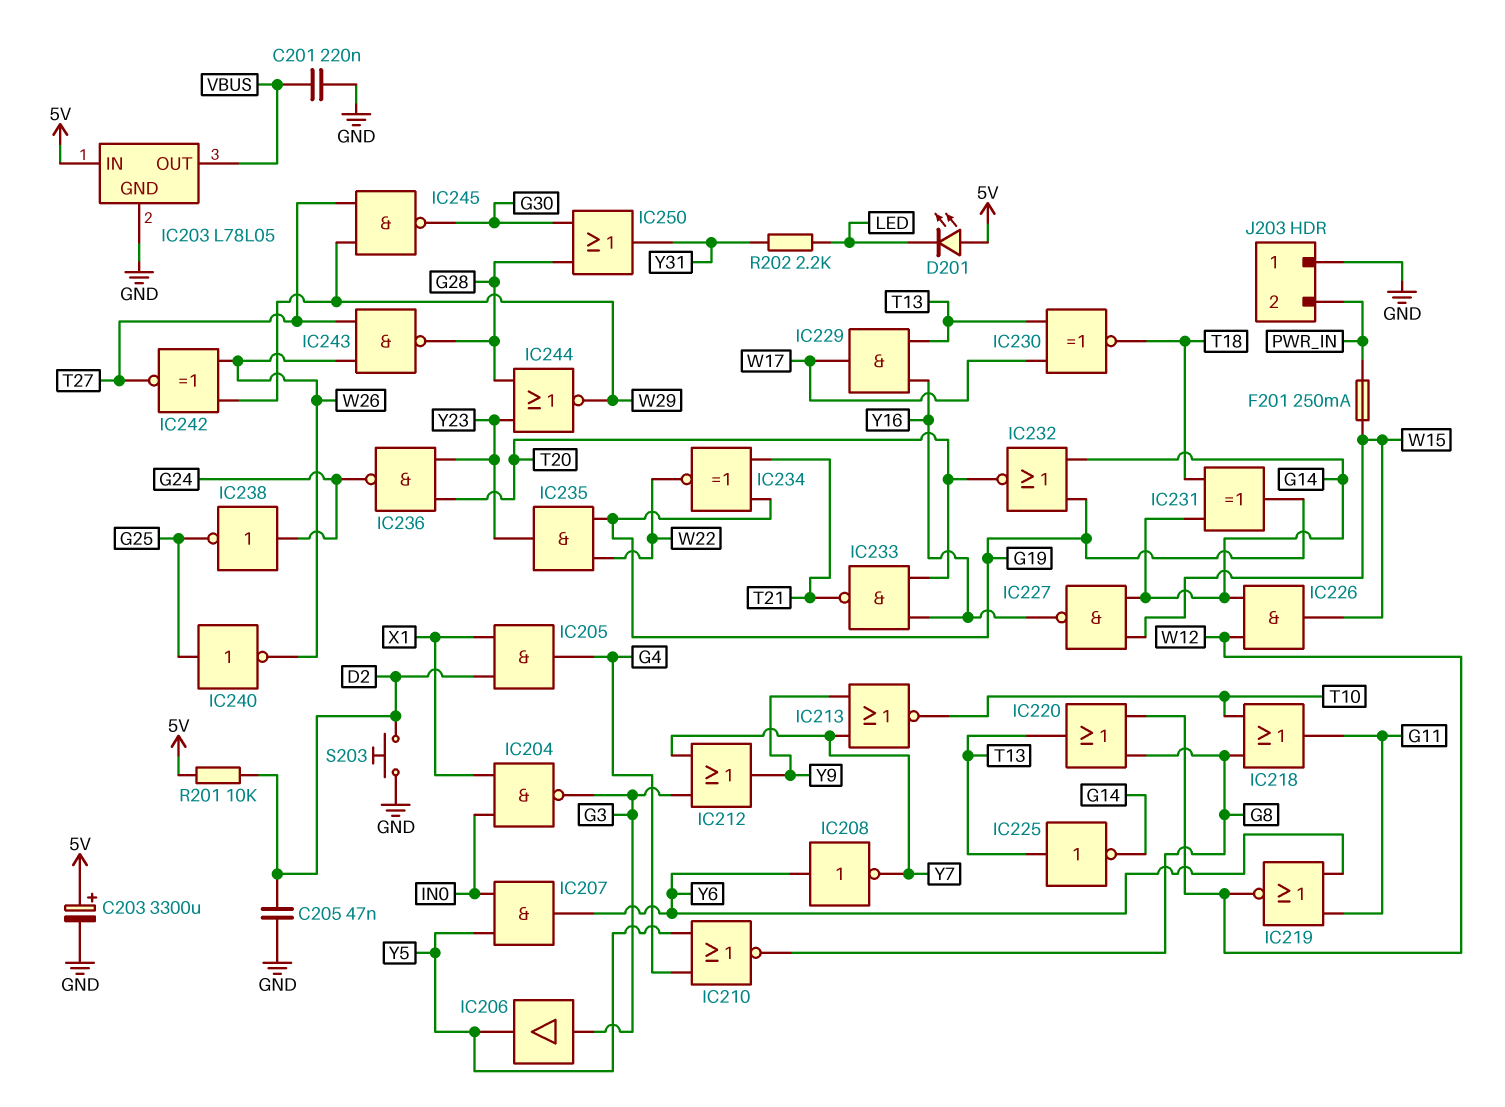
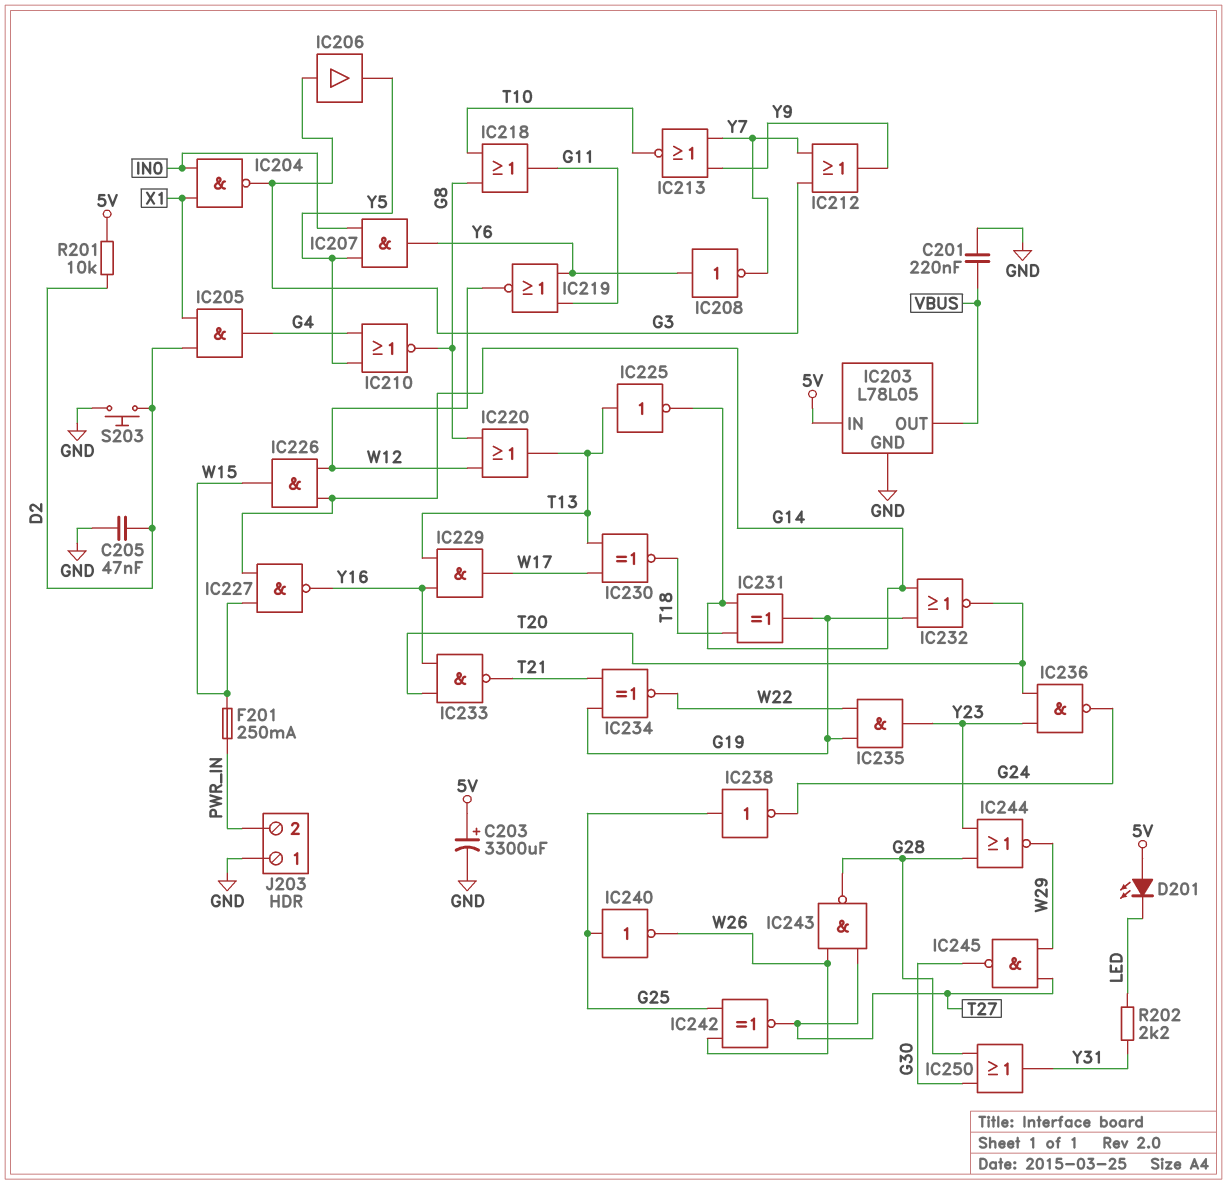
IC238: NOT (in G24, out G25) -> NOT (in G25, out G24)
IC242: XNOR (in W26, in W29, out T27) -> XNOR (in G25, in W26, out T27)

